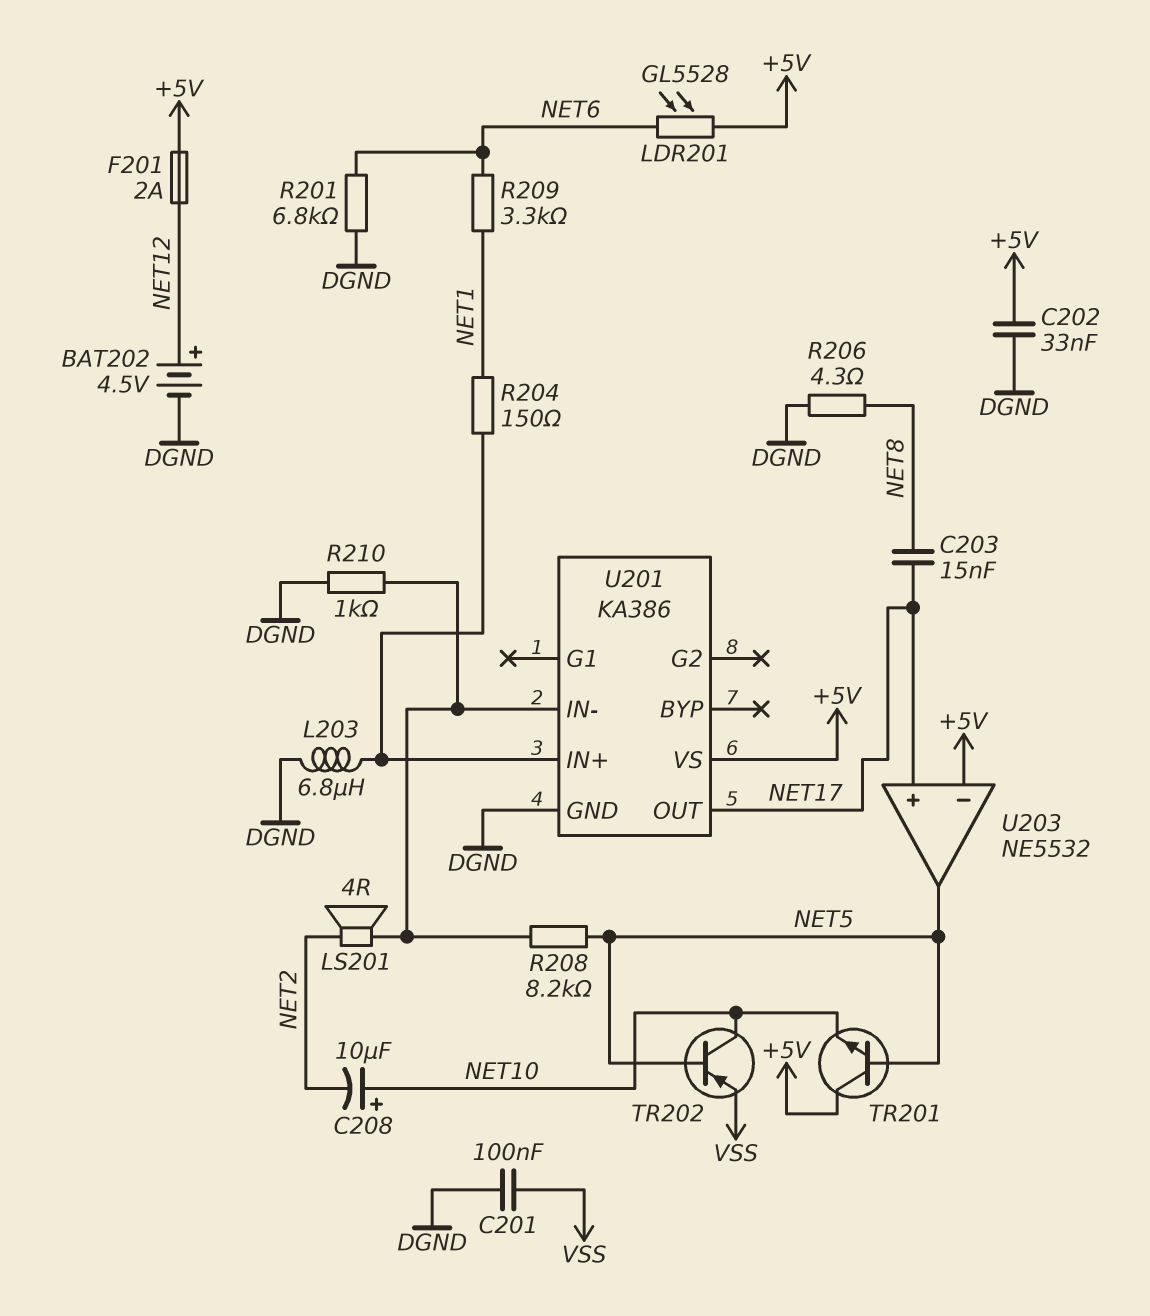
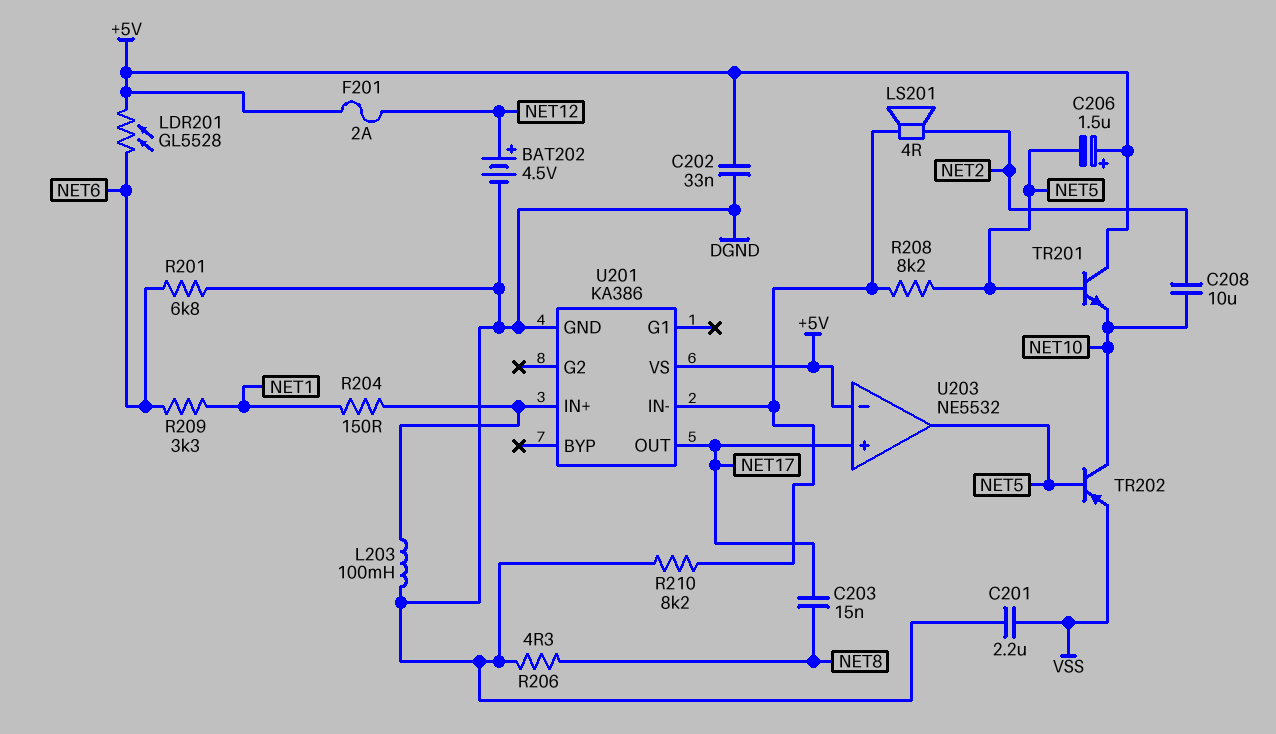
C201: 100nF (DGND, VSS) -> 2.2uF (DGND, VSS)
C206: none -> 1.5uF (plus +5V, minus NET5)
C208: 10uF (plus NET10, minus NET2) -> 10uF (NET2, NET10)
L203: 6.8uH (DGND, U201/IN+) -> 100mH (DGND, U201/IN+)
R210: 1k (DGND, U201/IN-) -> 8.2k (DGND, U201/IN-)

